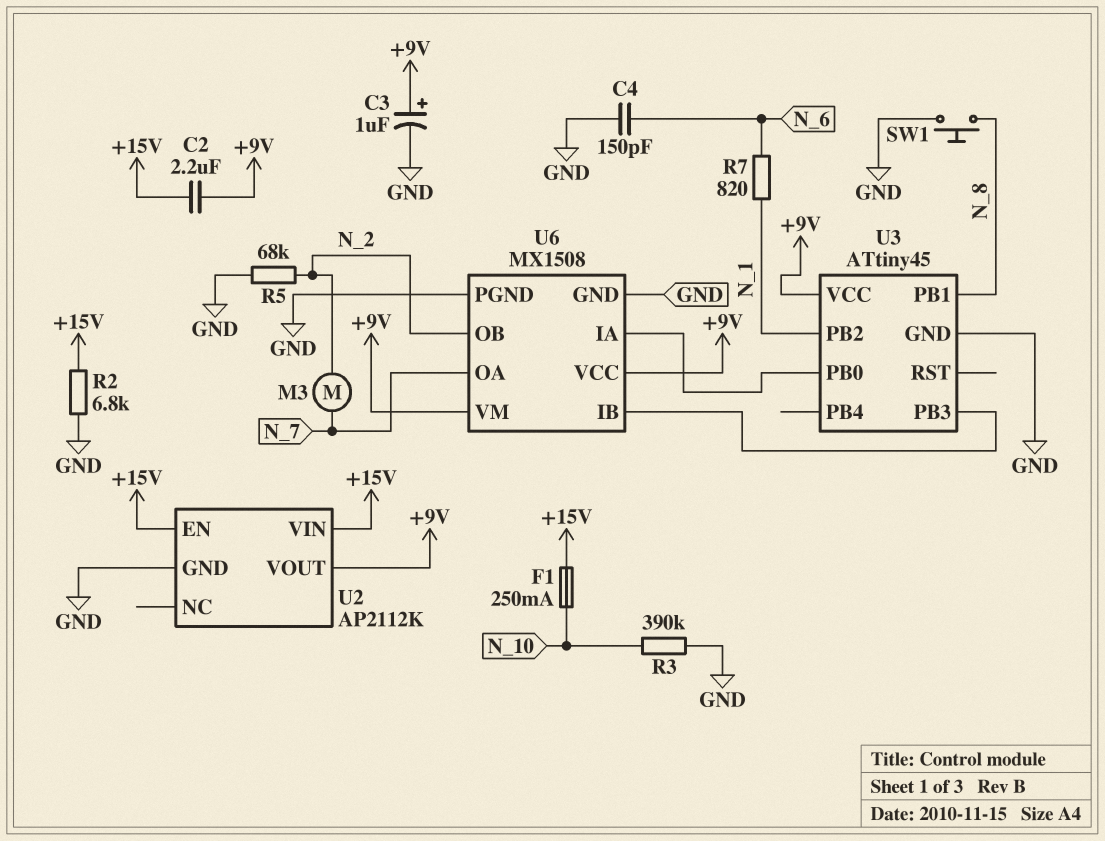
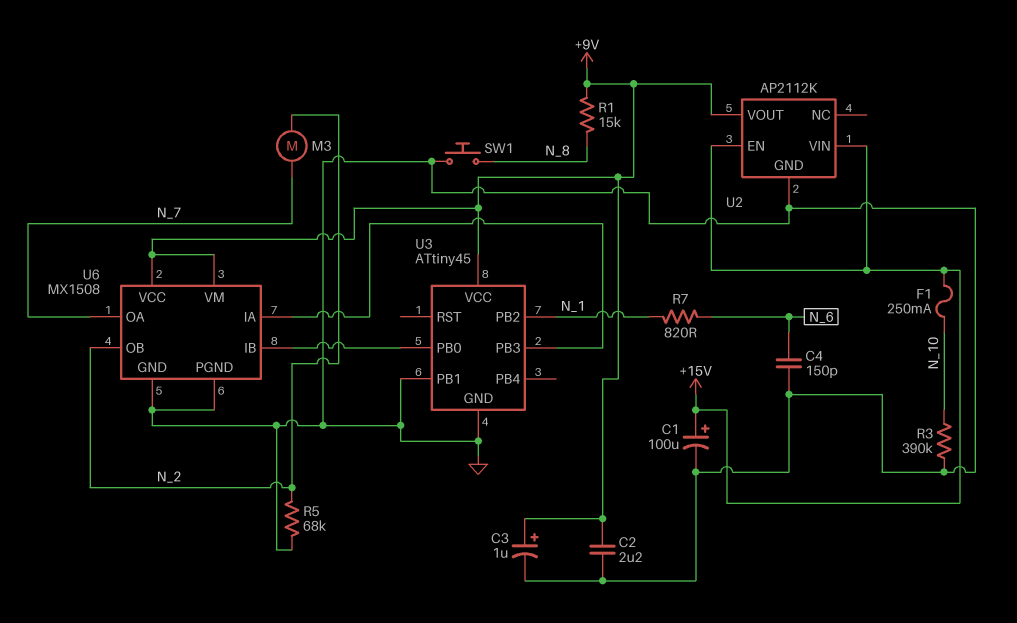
C1: none -> 100uF (plus +15V, minus GND)
C2: 2.2uF (+9V, +15V) -> 2.2uF (+9V, GND)
R1: none -> 15k (+9V, N_8)
R2: 6.8k (+15V, GND) -> none
U3 pin PB1: N_8 -> GND
U6 pin IA: U3/PB0 -> U3/PB3
U6 pin IB: U3/PB3 -> U3/PB0

